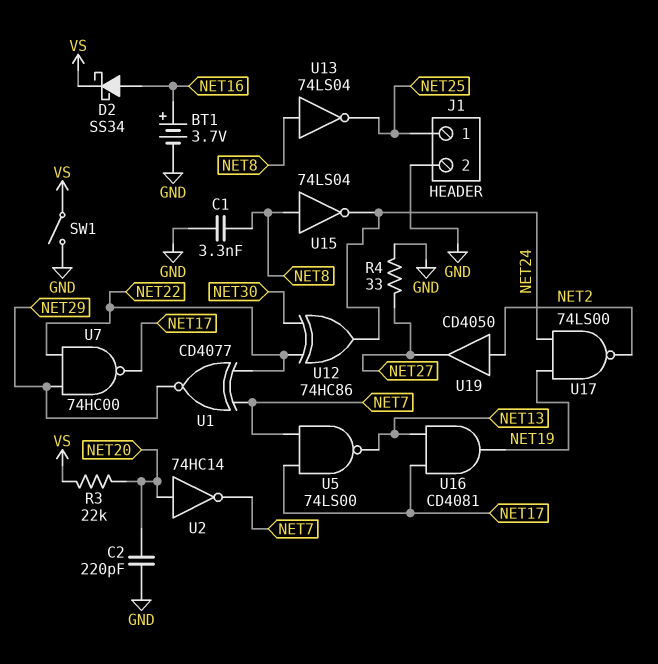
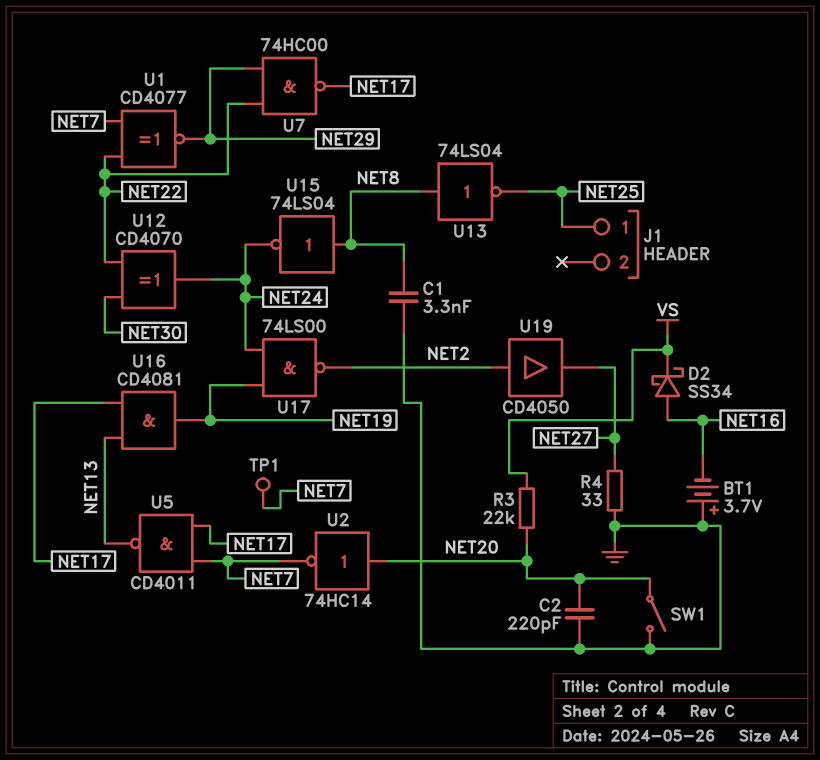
BT1: 3.7V (plus NET16, minus GND) -> 3.7V (plus GND, minus NET16)
J1 pin 2: GND -> none
SW1: switch (GND, VS) -> switch (GND, NET20)
TP1: none -> test point (NET7)
U5: NAND 74LS00 (in NET7, in NET17, out NET13) -> NAND CD4011 (in NET7, in NET17, out NET13)
U12: XOR 74HC86 (in NET22, in NET30, out NET24) -> XOR CD4070 (in NET22, in NET30, out NET24)

